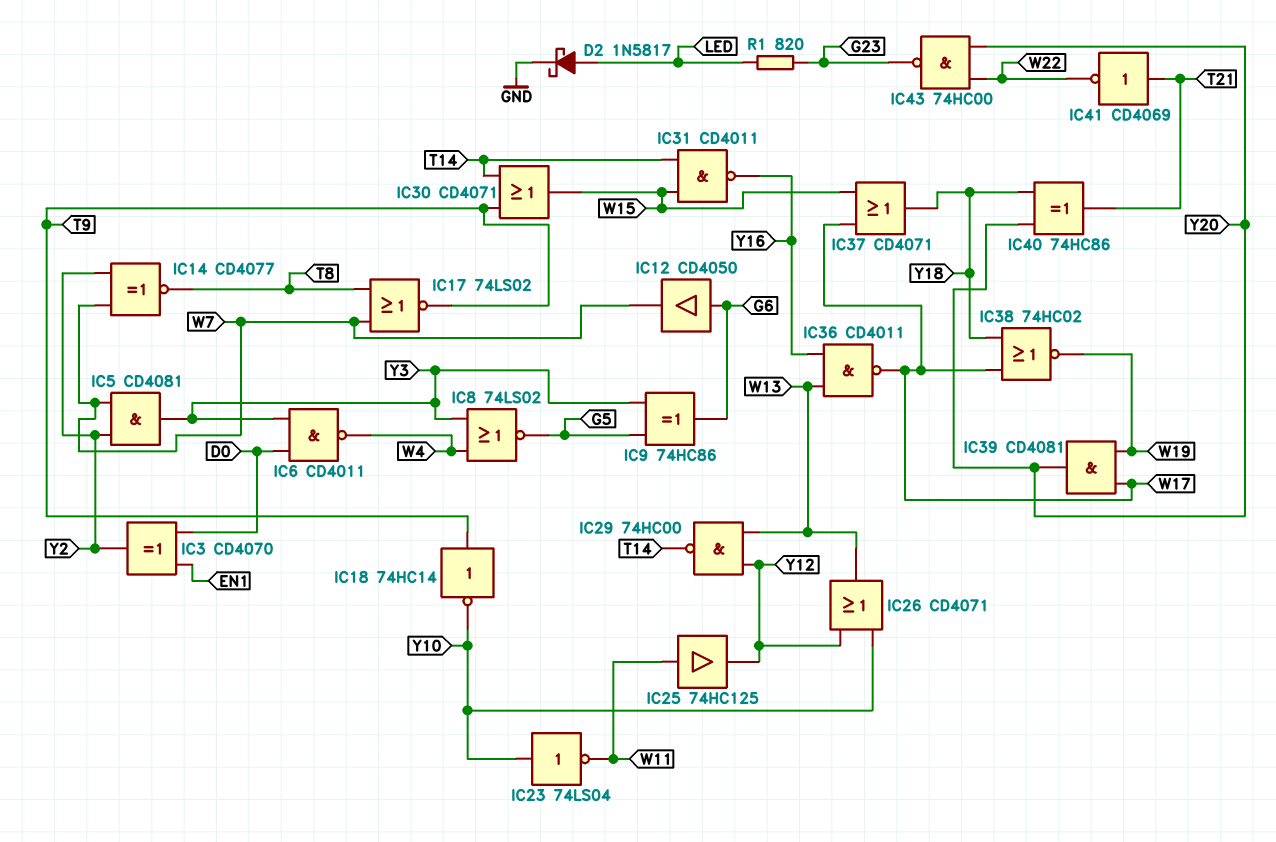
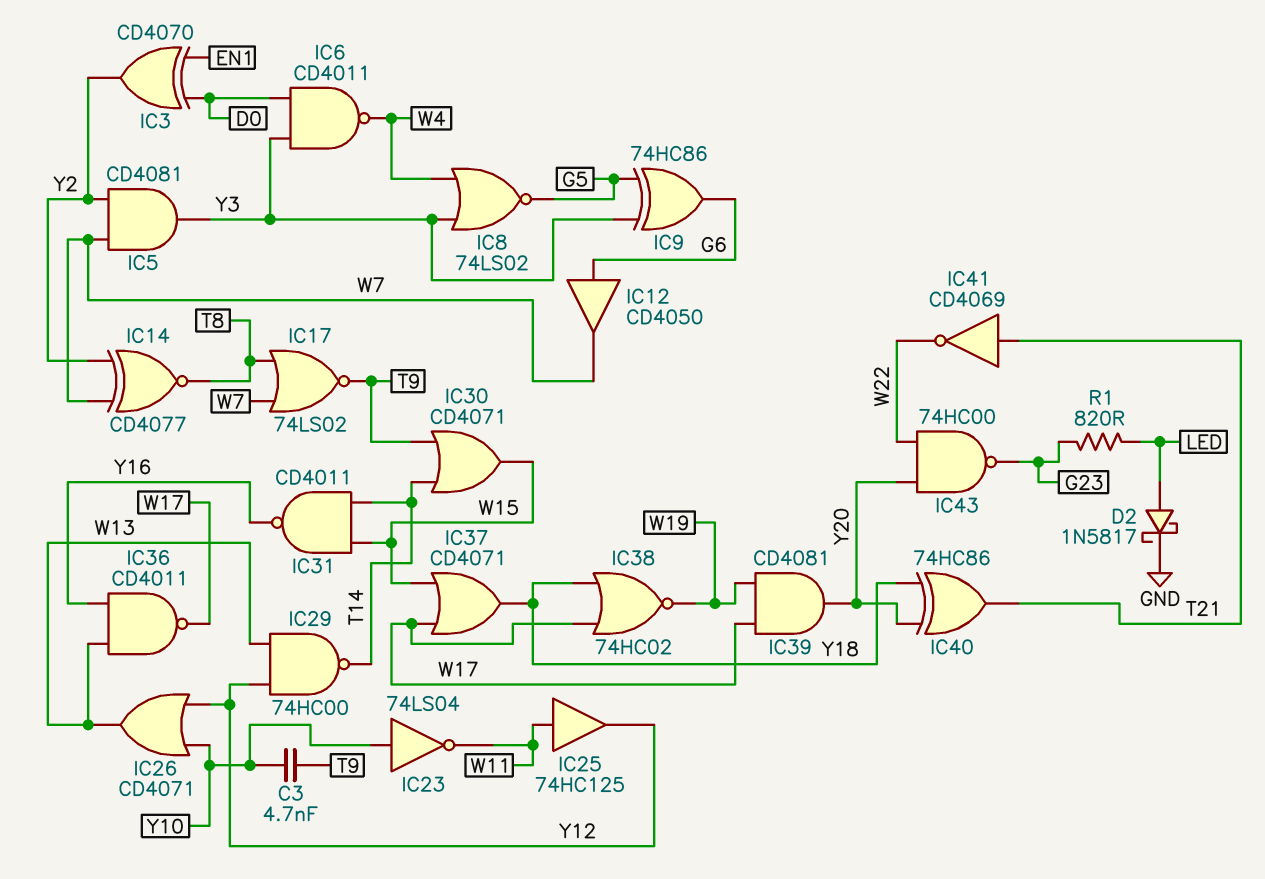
C3: none -> 4.7nF (T9, Y10)
IC18: NOT 74HC14 (in T9, out Y10) -> none

